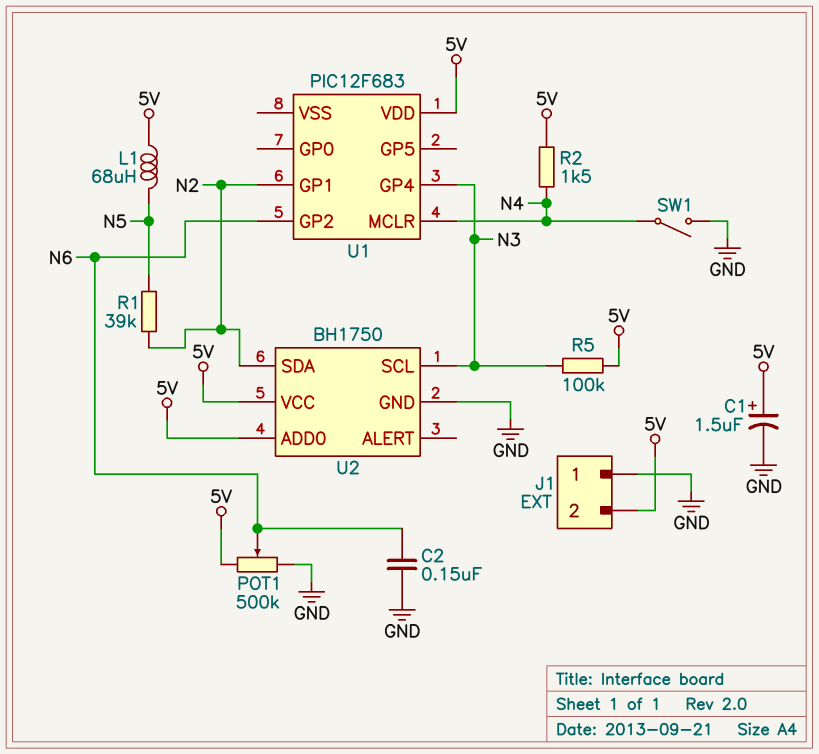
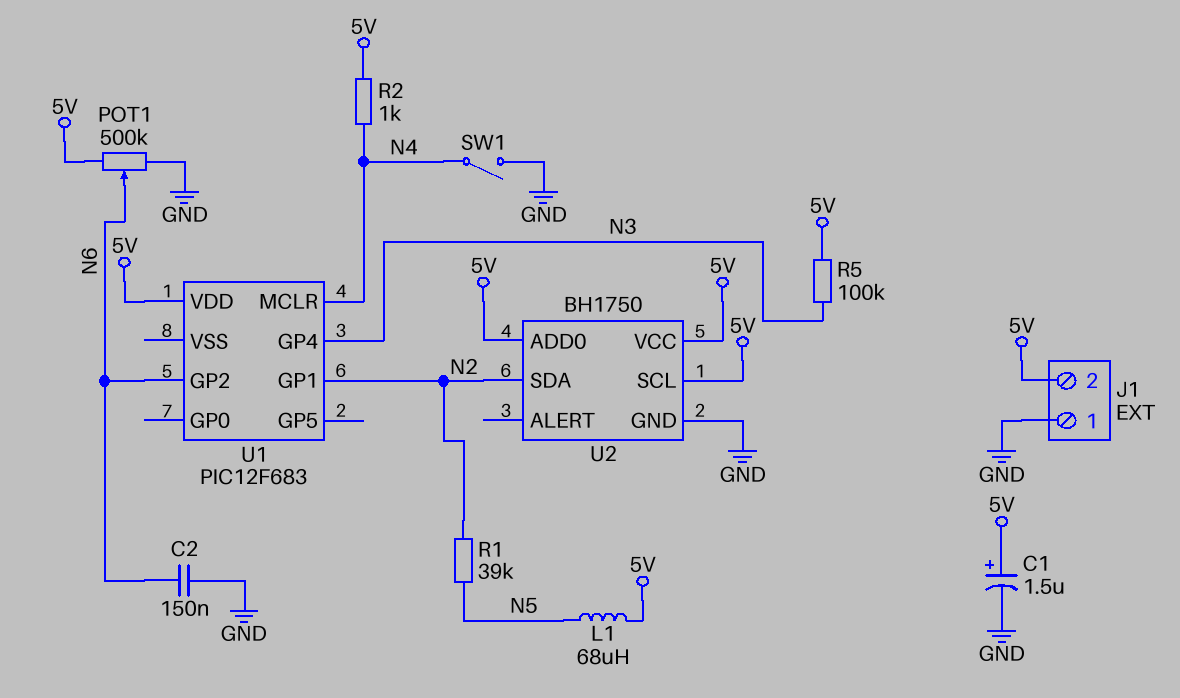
R2: 1.5k (5V, N4) -> 1k (5V, N4)
U2 pin SCL: N3 -> 5V

